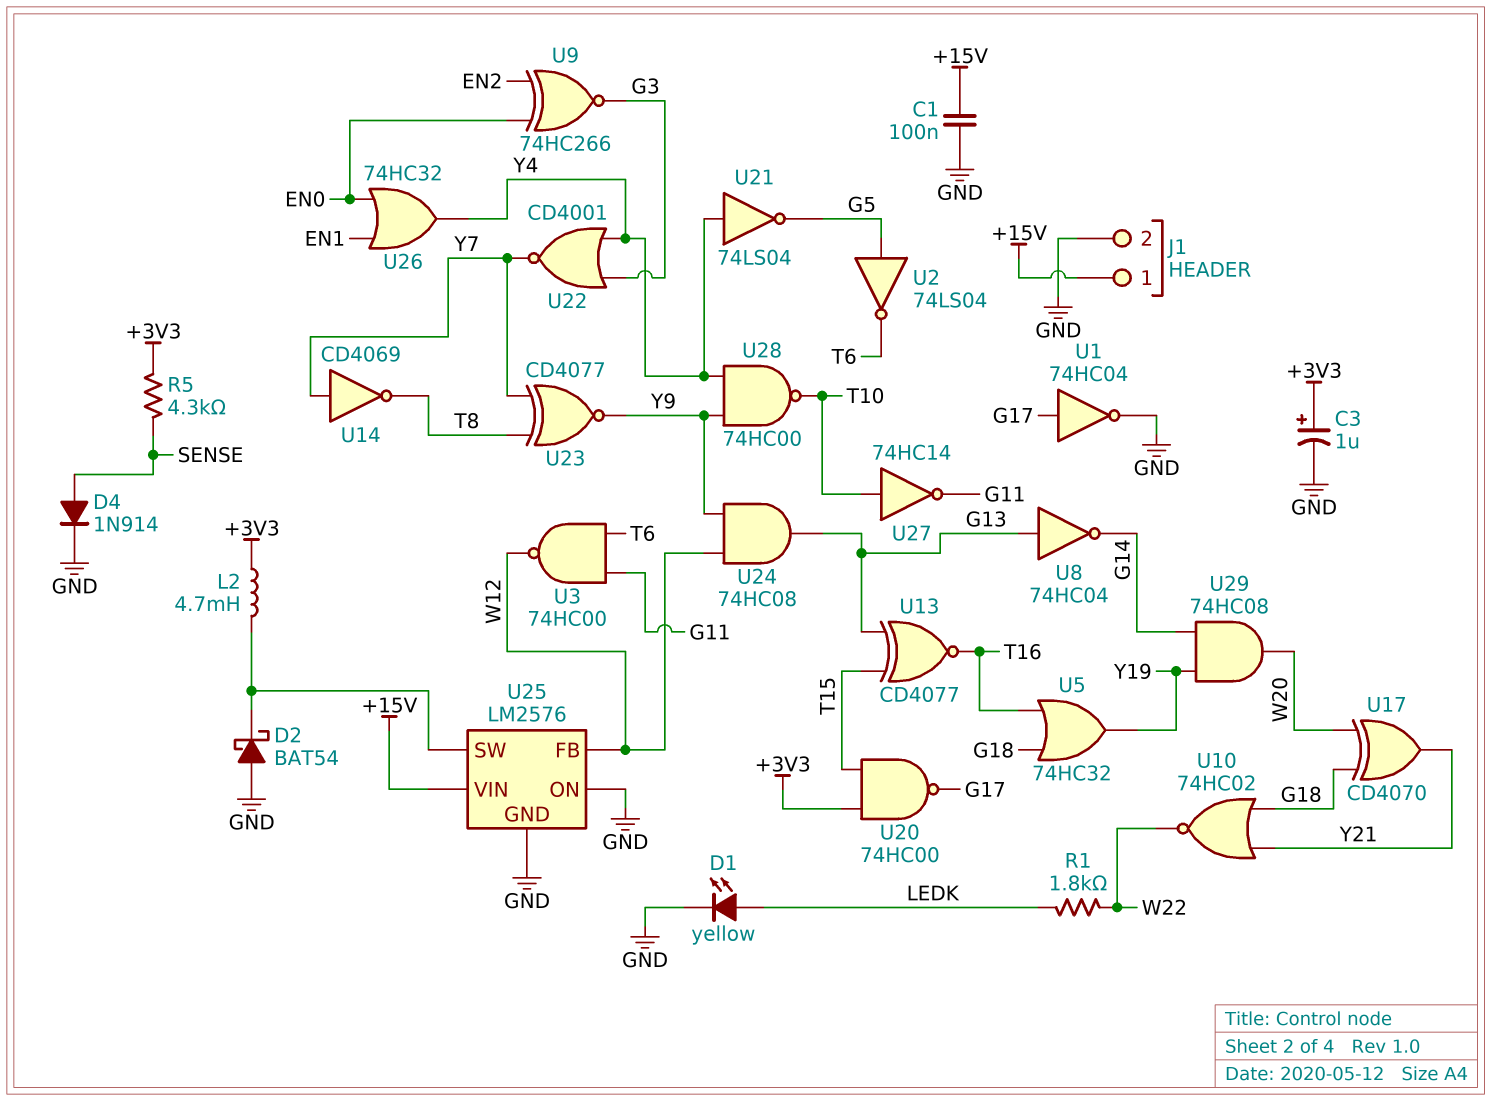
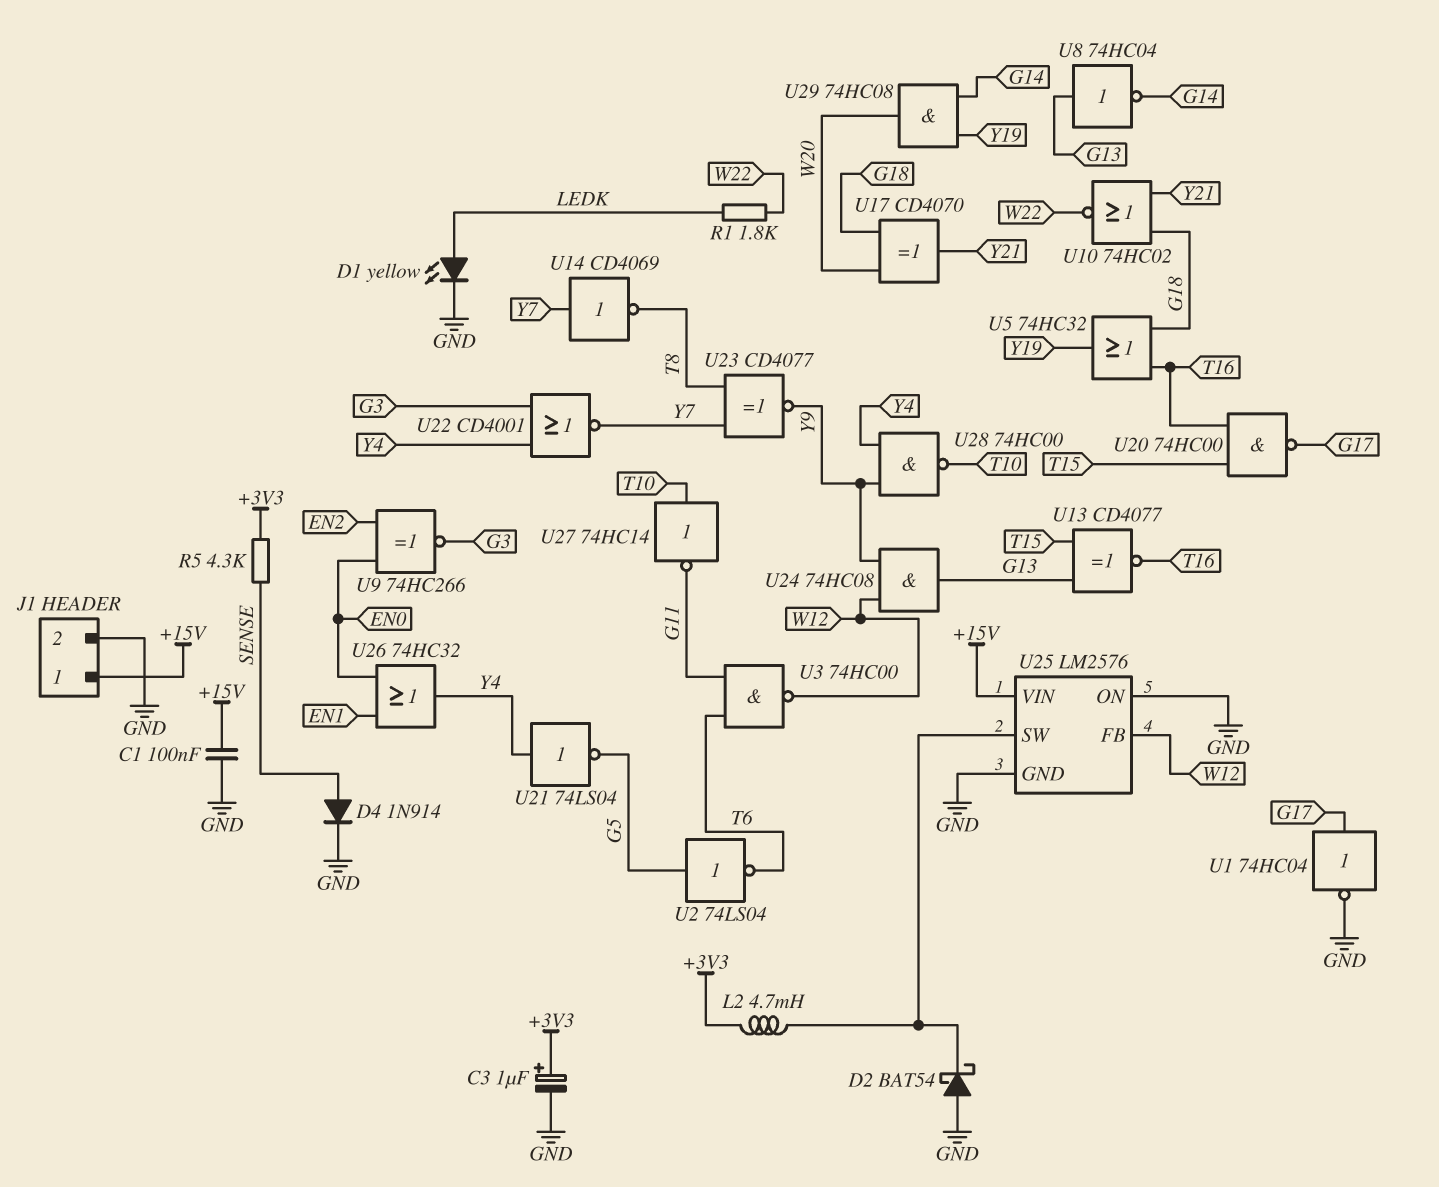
U20: NAND 74HC00 (in +3V3, in T15, out G17) -> NAND 74HC00 (in T15, in T16, out G17)

